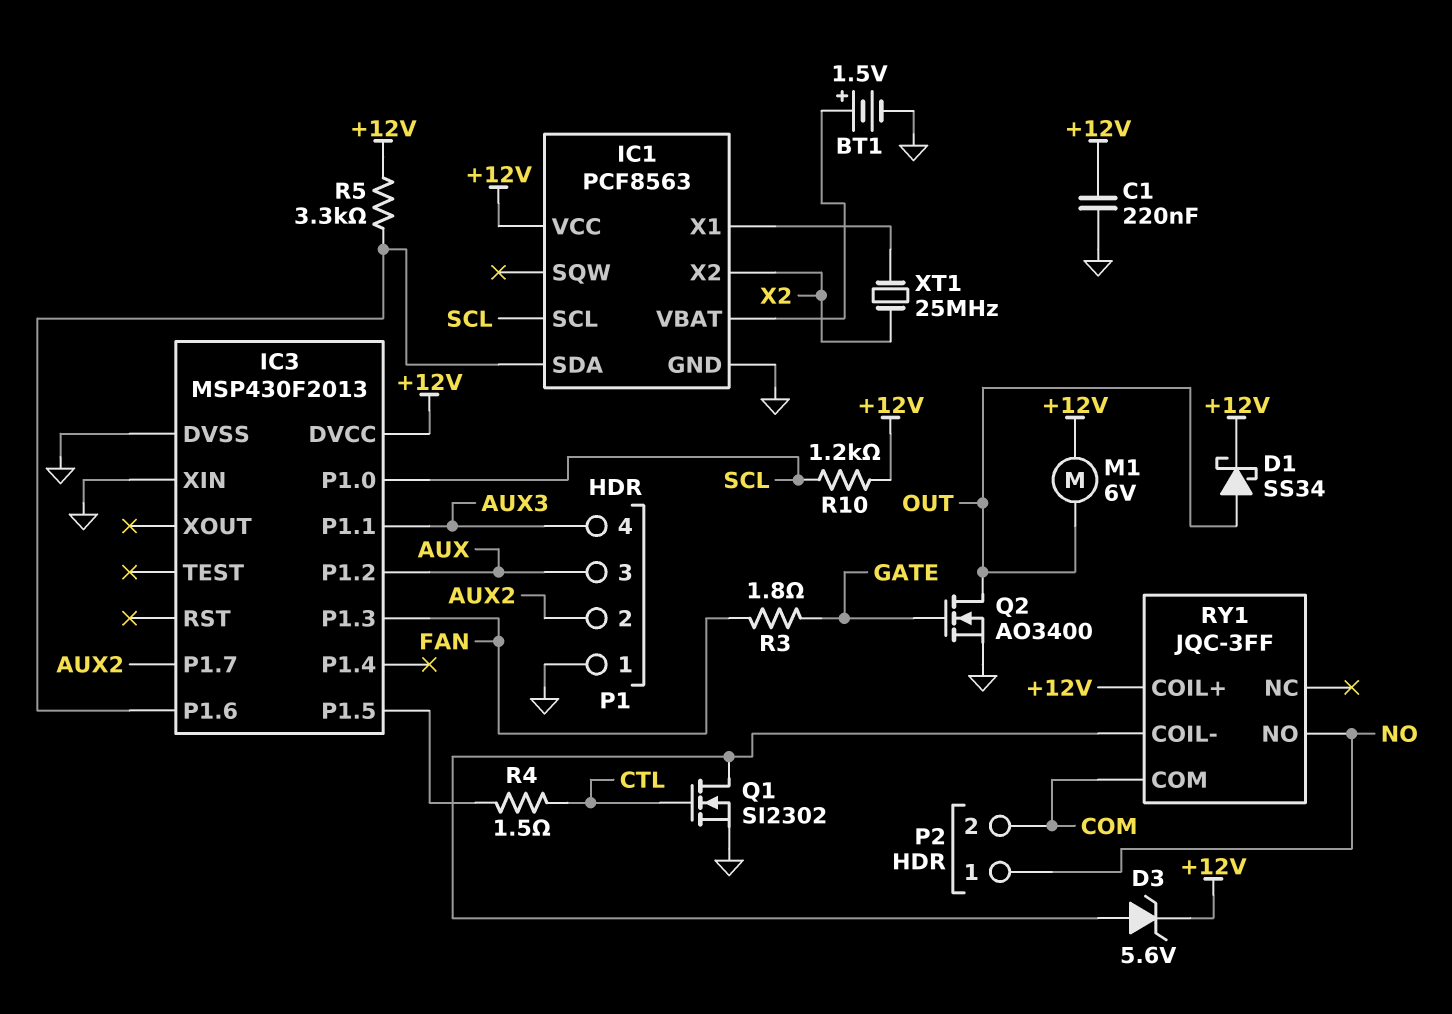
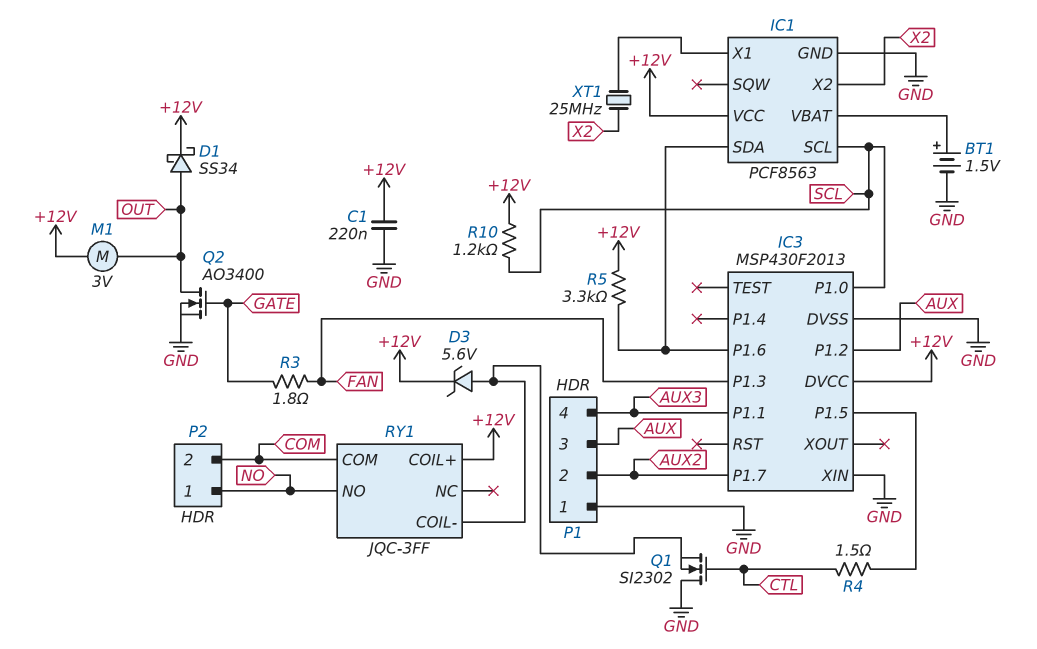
M1: motor 6V (+12V, OUT) -> motor 3V (+12V, OUT)
Q1: NMOS SI2302 (G CTL, D RY1/COIL-, S GND) -> NMOS SI2302 (G CTL, D GND, S RY1/COIL-)

